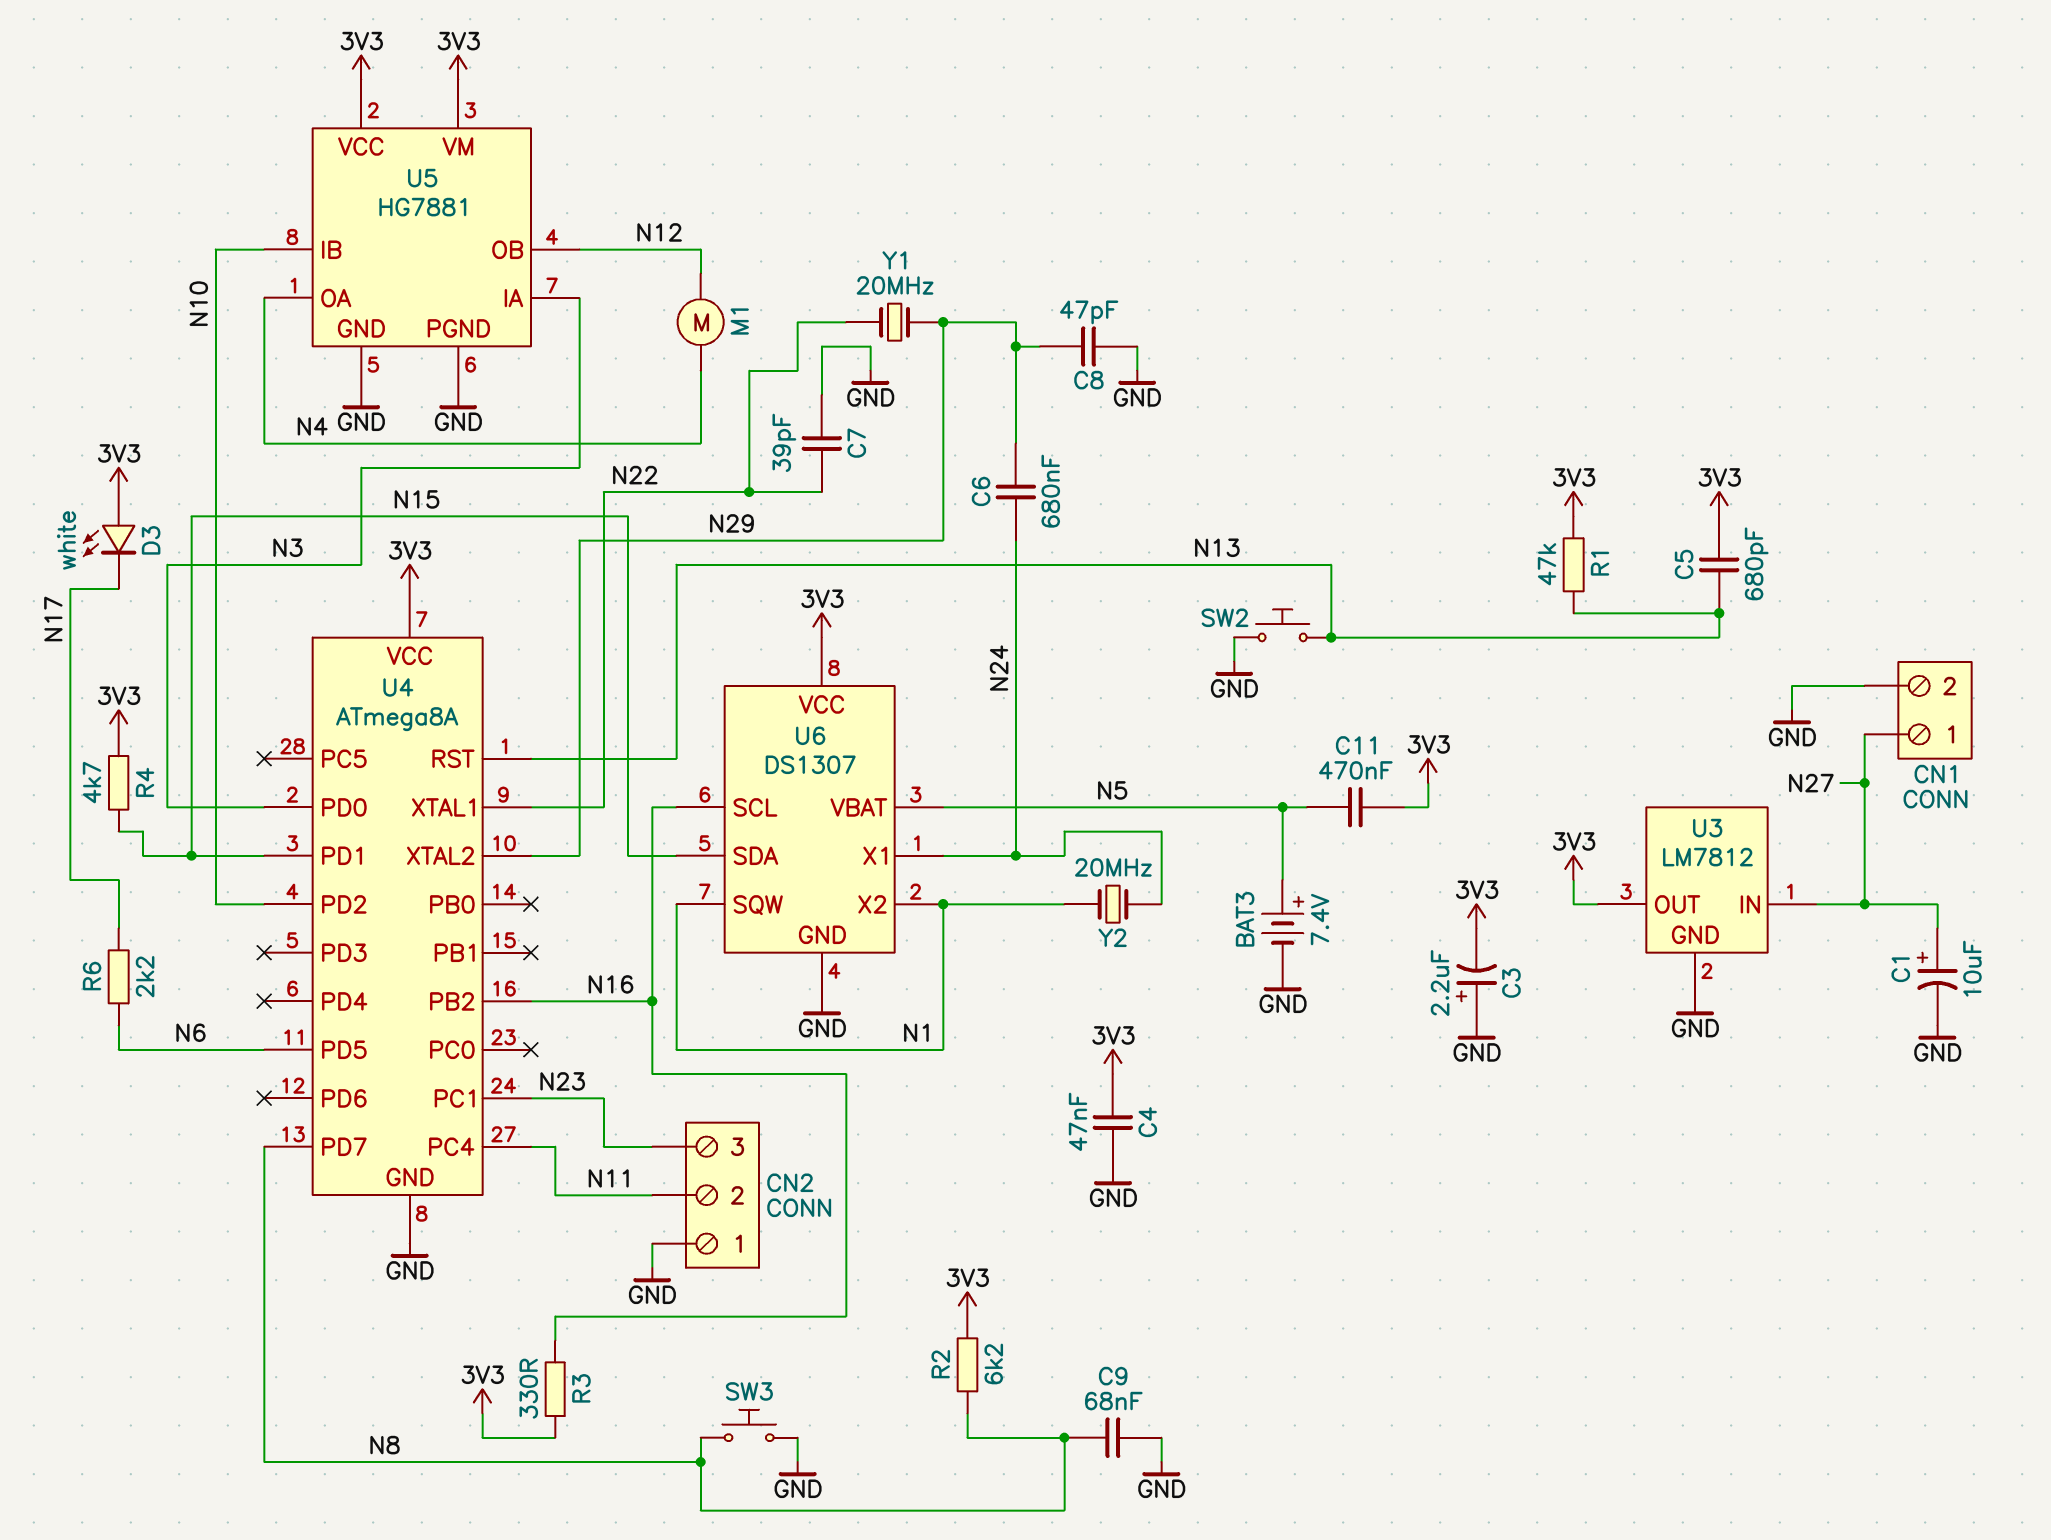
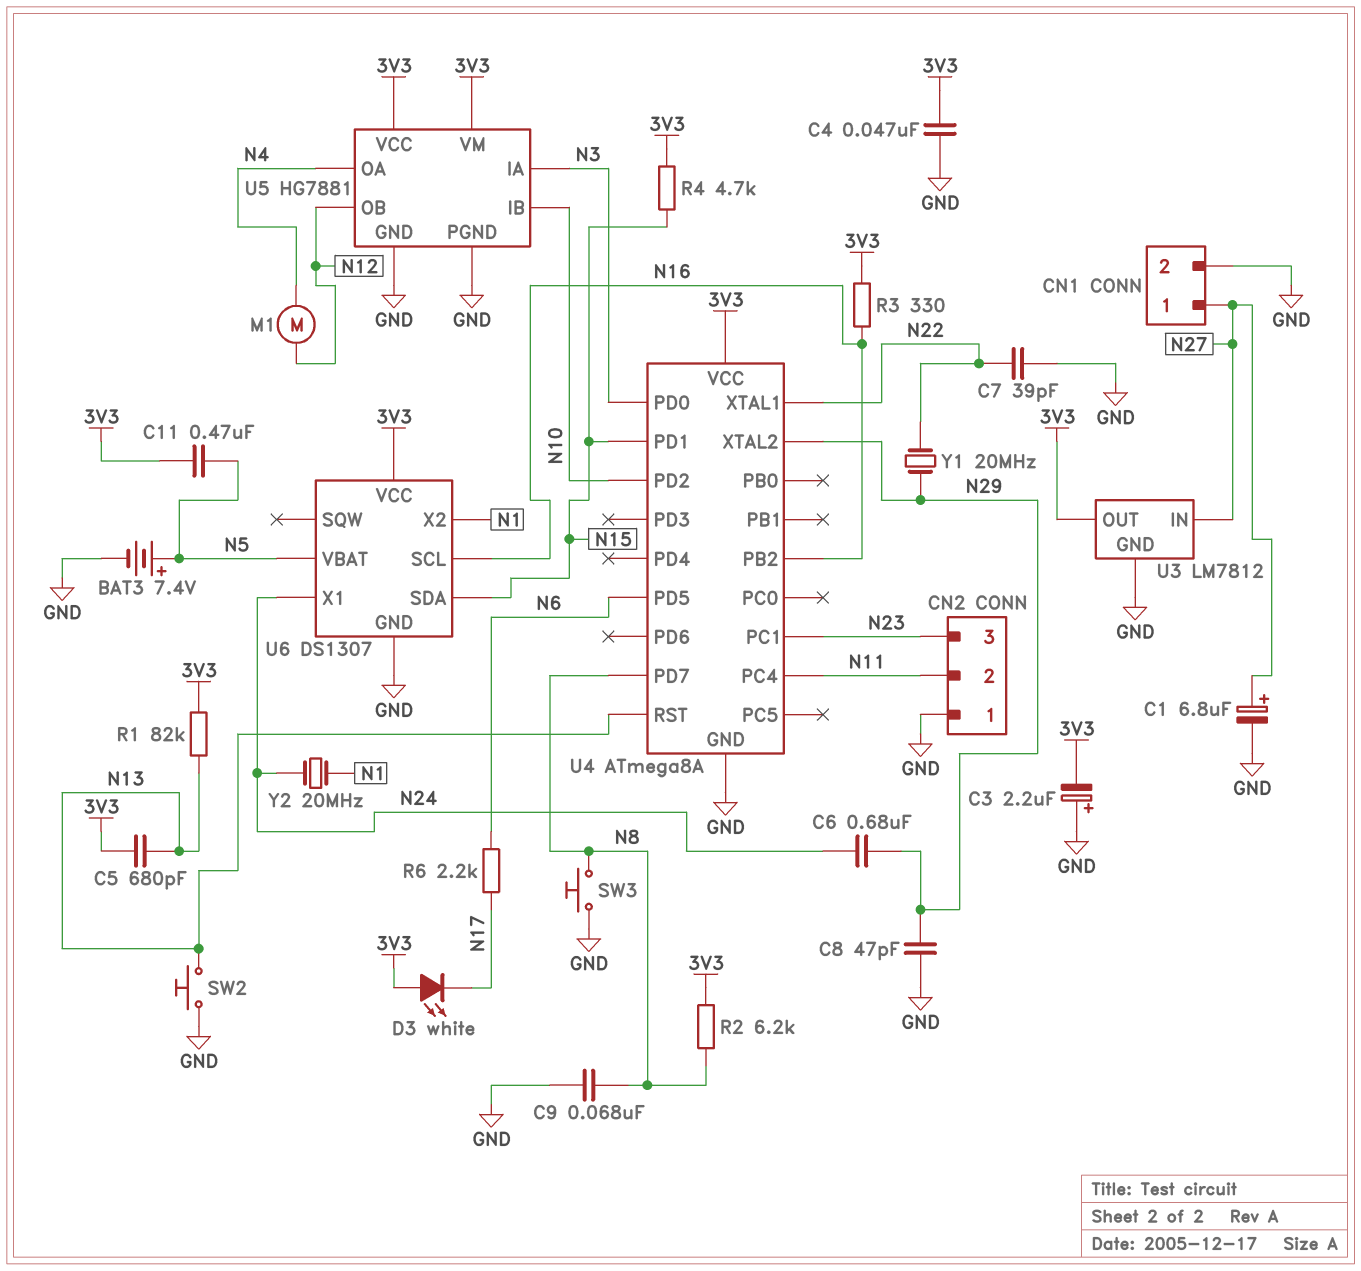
C1: 10uF (plus N27, minus GND) -> 6.8uF (plus N27, minus GND)
R1: 47k (3V3, N13) -> 82k (3V3, N13)
U6 pin SQW: N1 -> none

